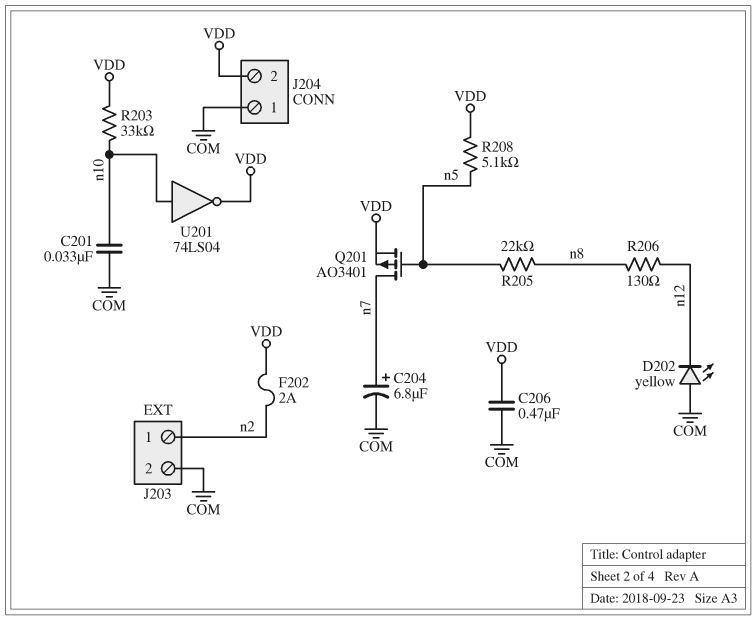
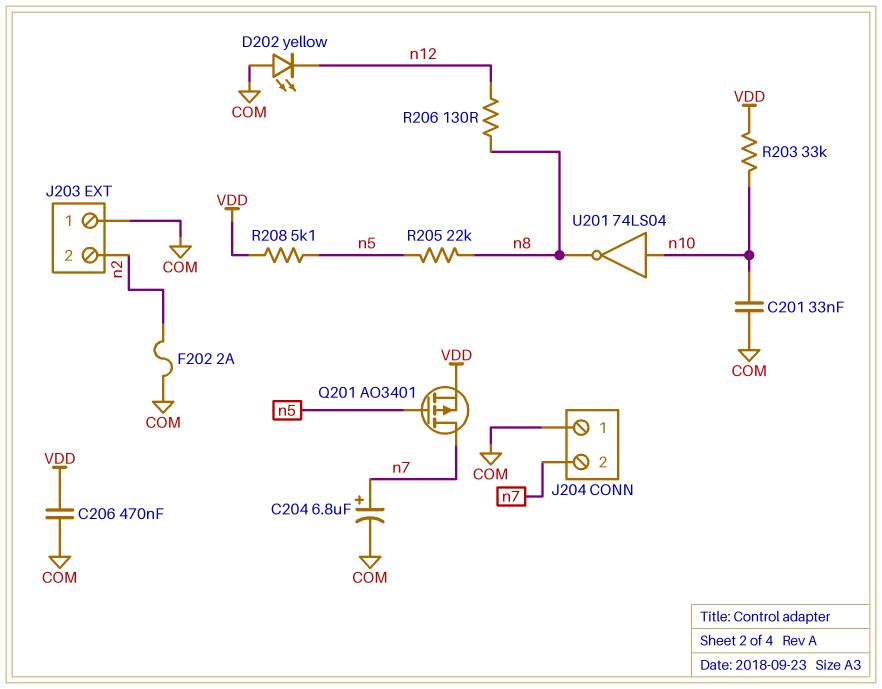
F202: 2A (VDD, n2) -> 2A (COM, n2)
J203 pin 1: n2 -> COM
J203 pin 2: COM -> n2
J204 pin 2: VDD -> n7
U201: NOT 74LS04 (in n10, out VDD) -> NOT 74LS04 (in n10, out n8)

